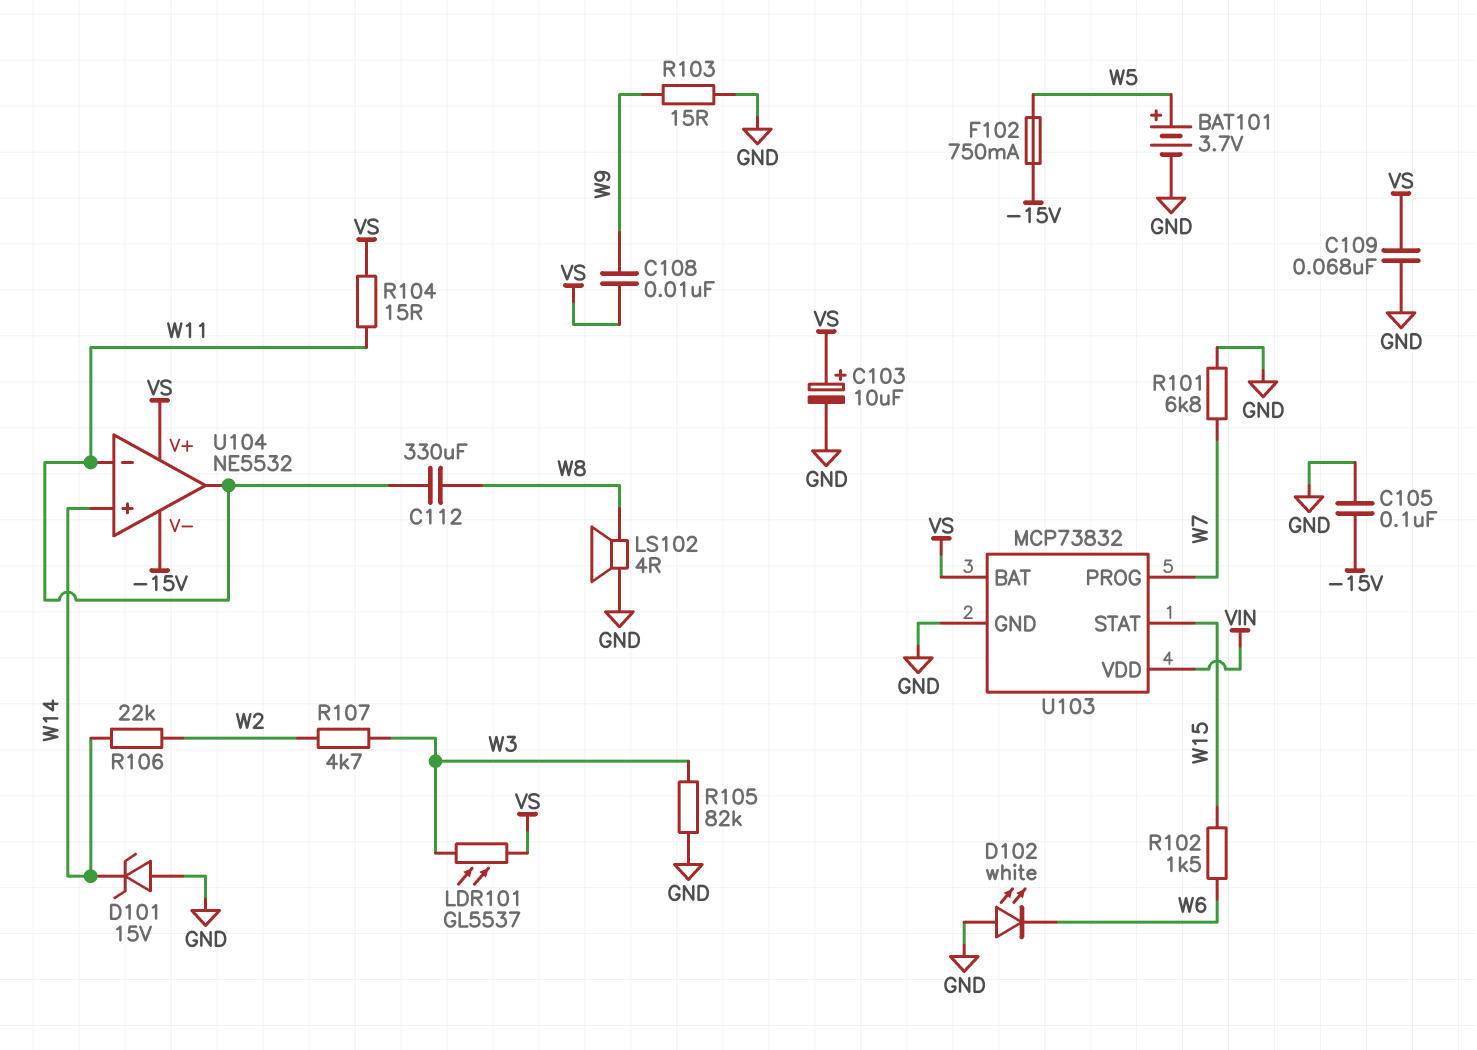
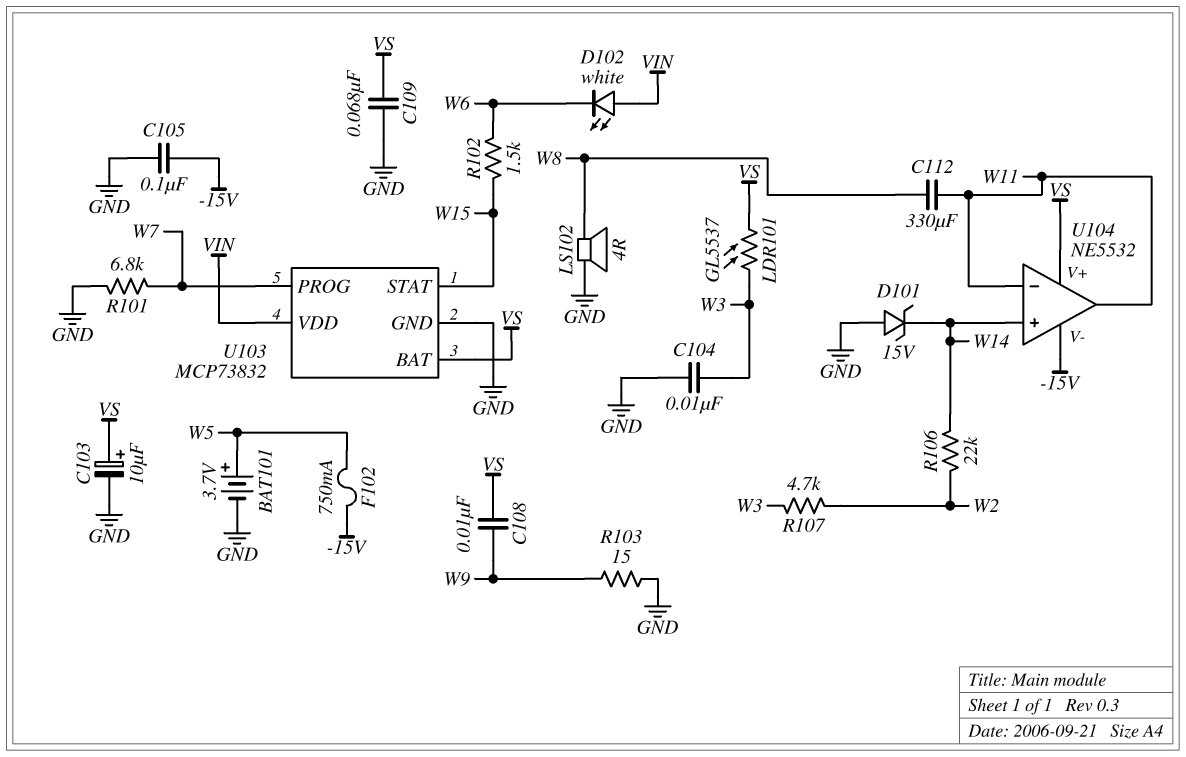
C104: none -> 10nF (GND, W3)
D102: LED white (A GND, K W6) -> LED white (A VIN, K W6)
R104: 15 (VS, W11) -> none
R105: 82k (GND, W3) -> none

